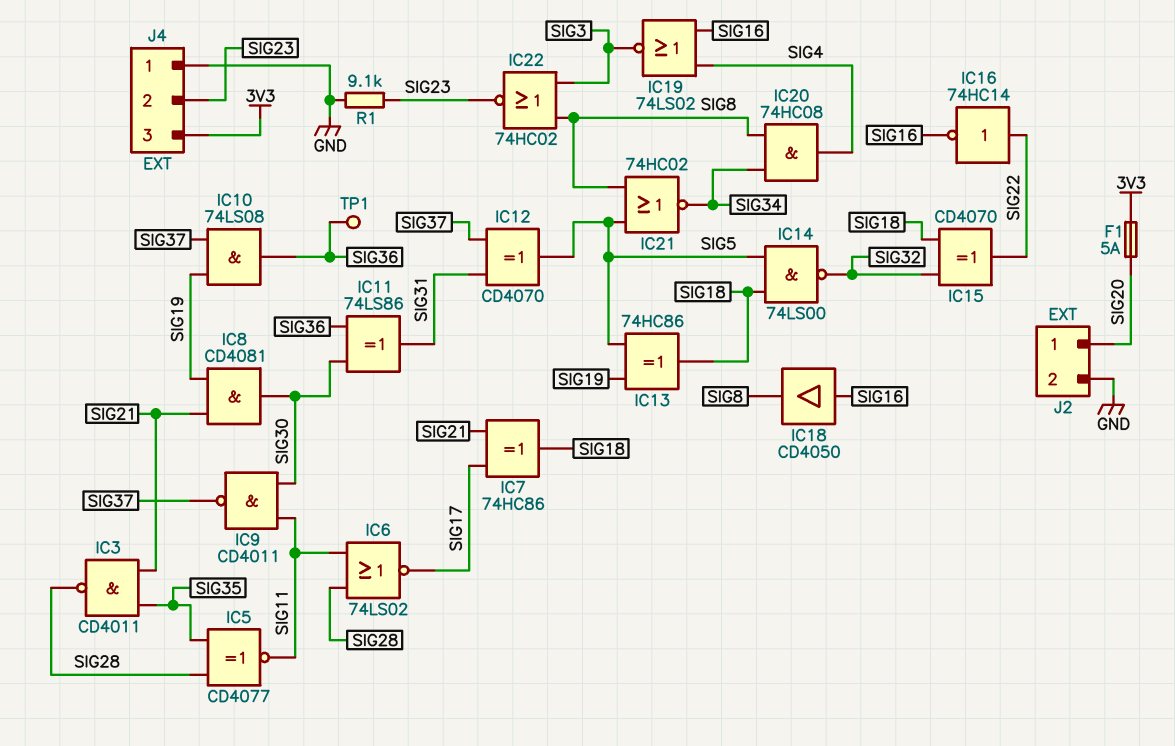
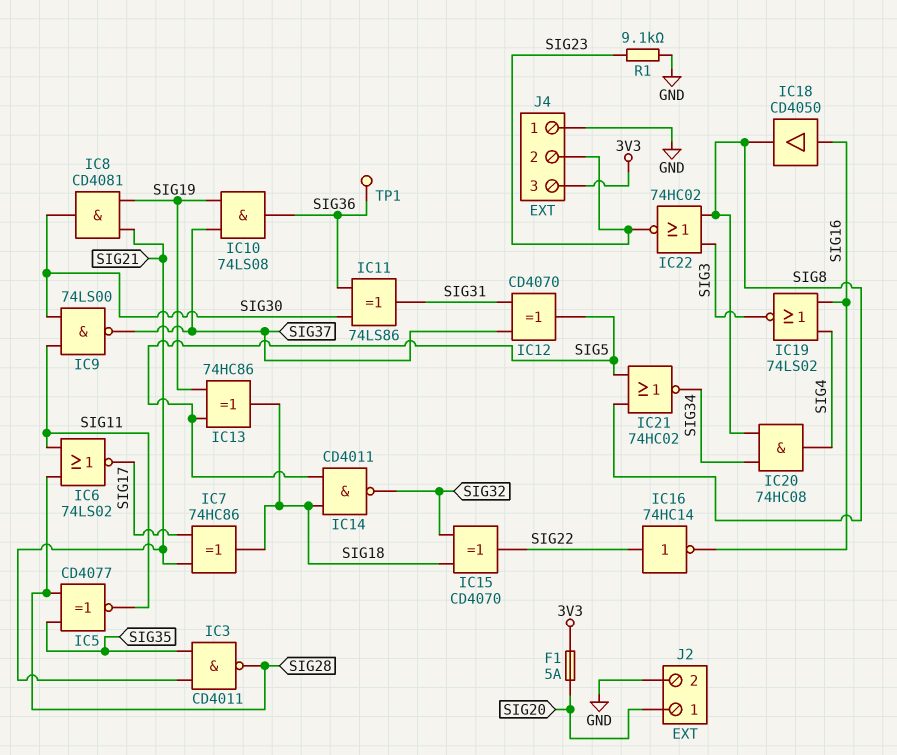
IC9: NAND CD4011 (in SIG11, in SIG30, out SIG37) -> NAND 74LS00 (in SIG11, in SIG30, out SIG37)
IC14: NAND 74LS00 (in SIG5, in SIG18, out SIG32) -> NAND CD4011 (in SIG5, in SIG18, out SIG32)

